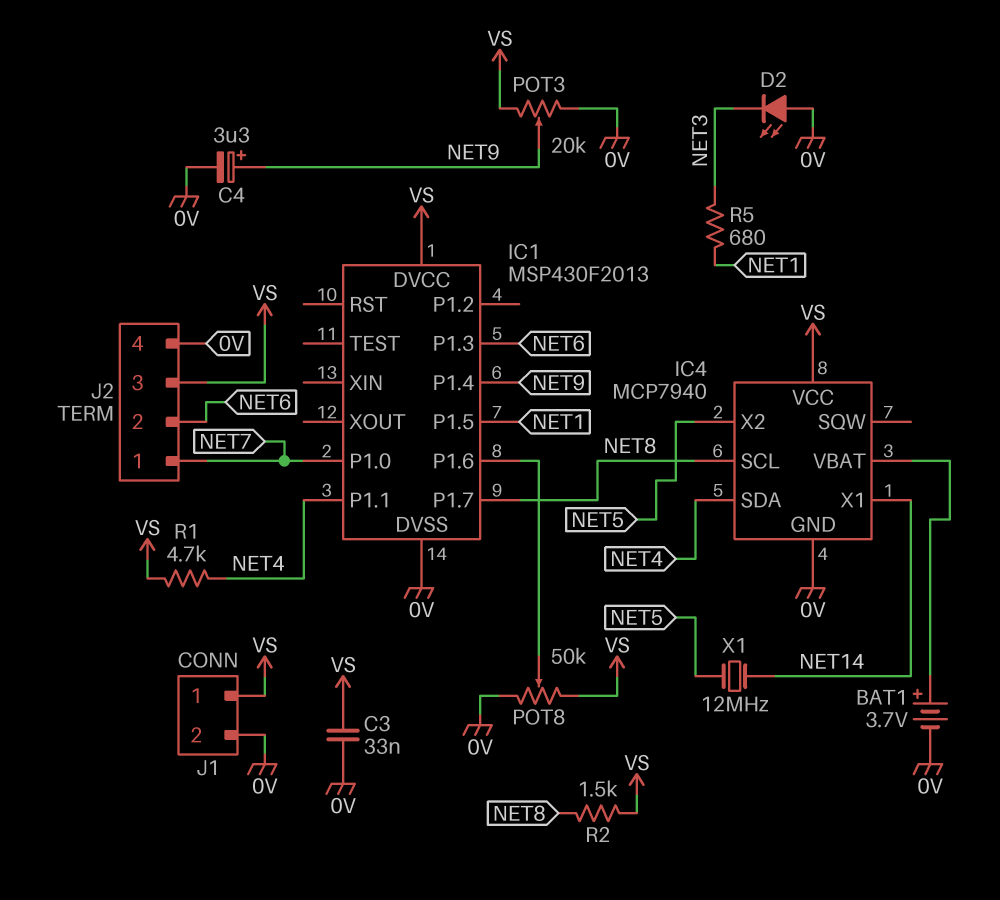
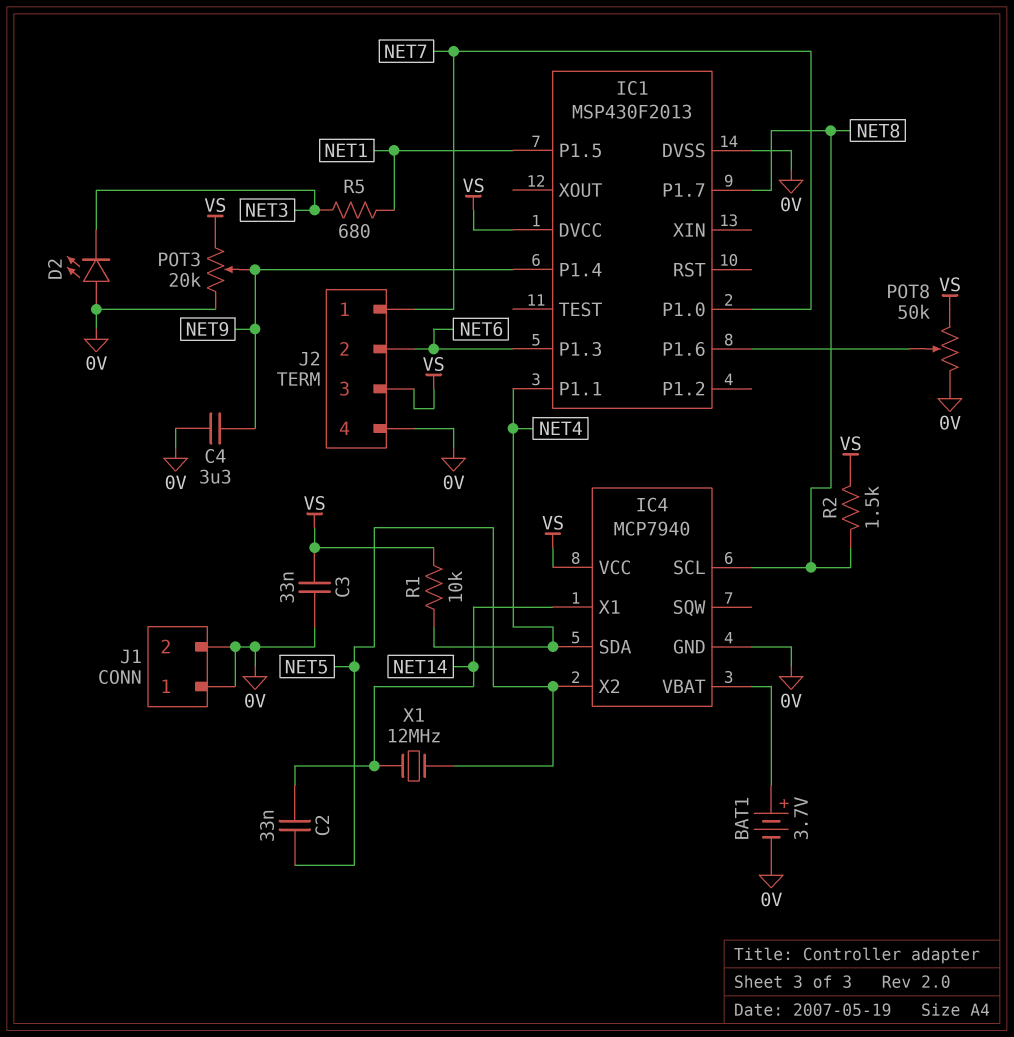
C2: none -> 33nF (NET5, NET14)
C4: 3.3uF (plus NET9, minus 0V) -> 3.3uF (0V, NET9)
J1 pin 1: VS -> 0V
R1: 4.7k (NET4, VS) -> 10k (NET4, VS)

